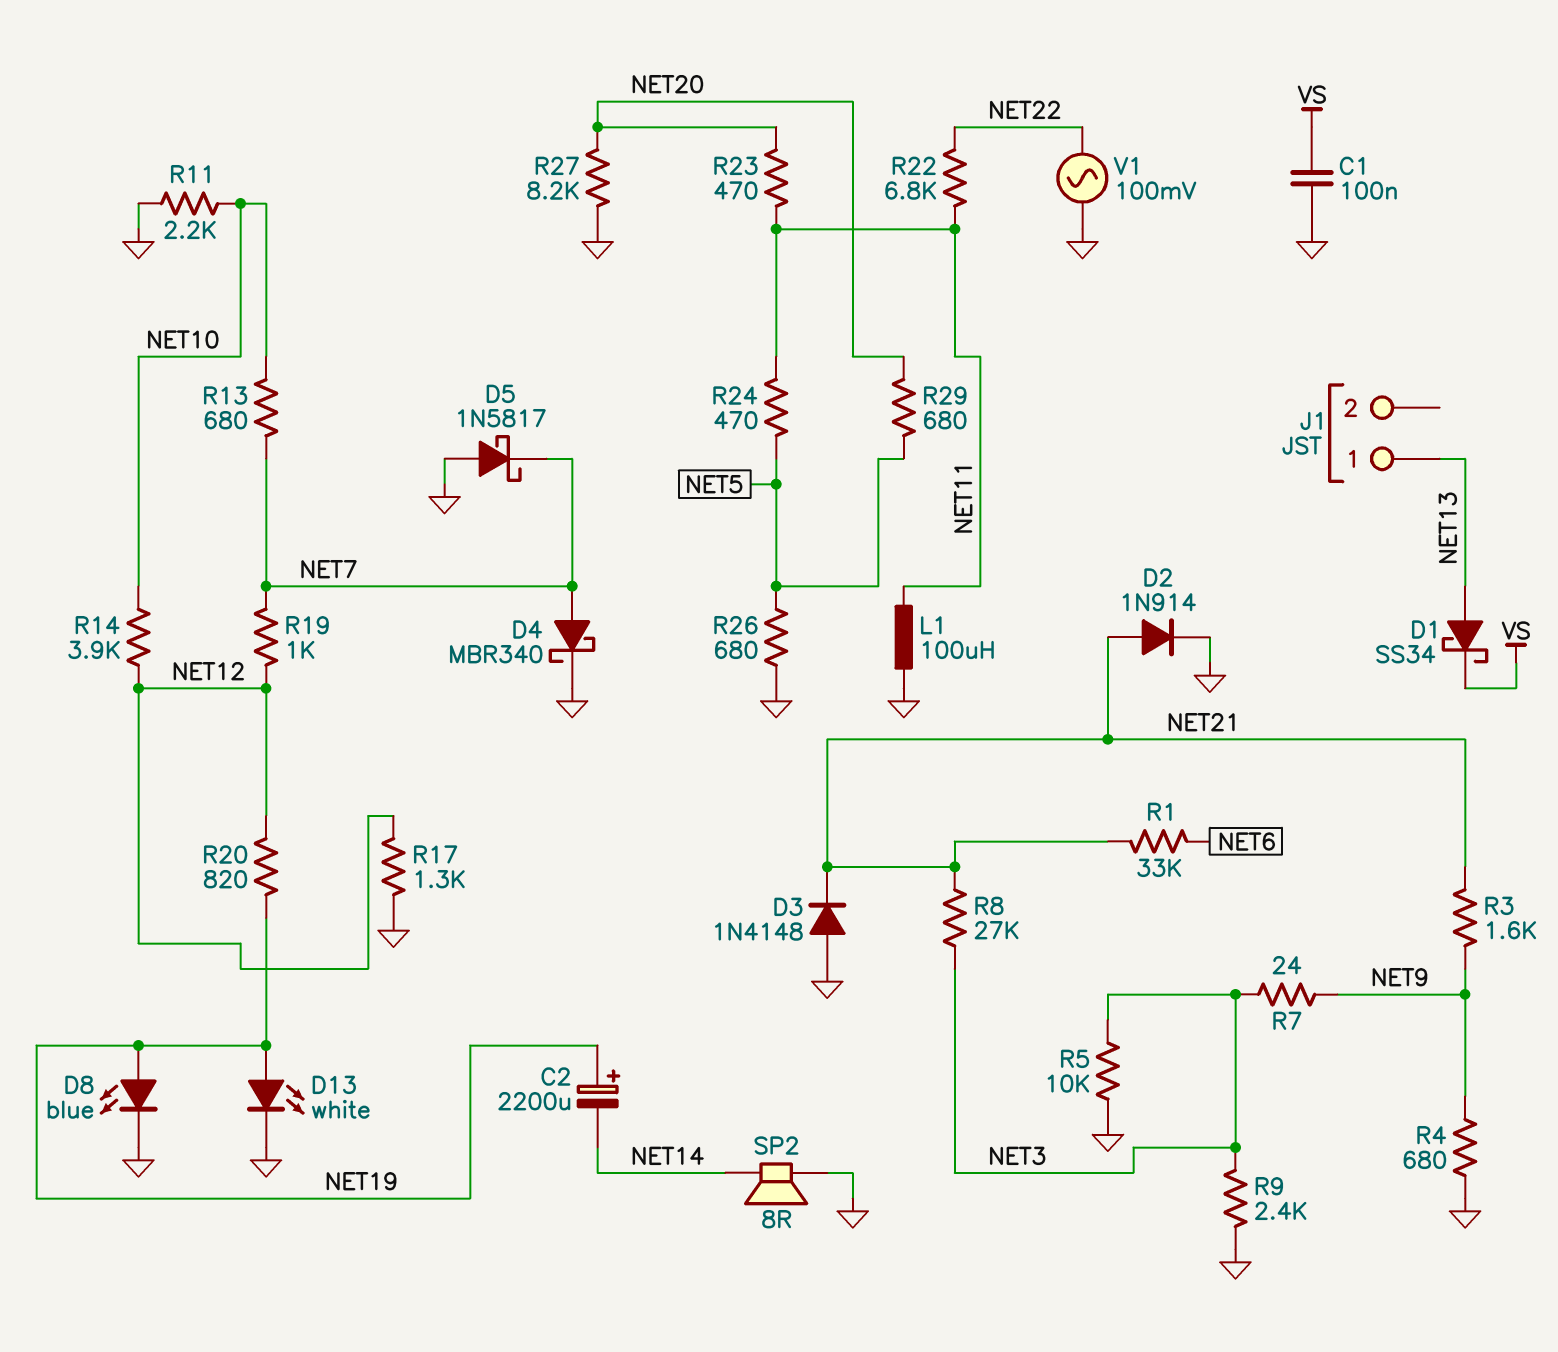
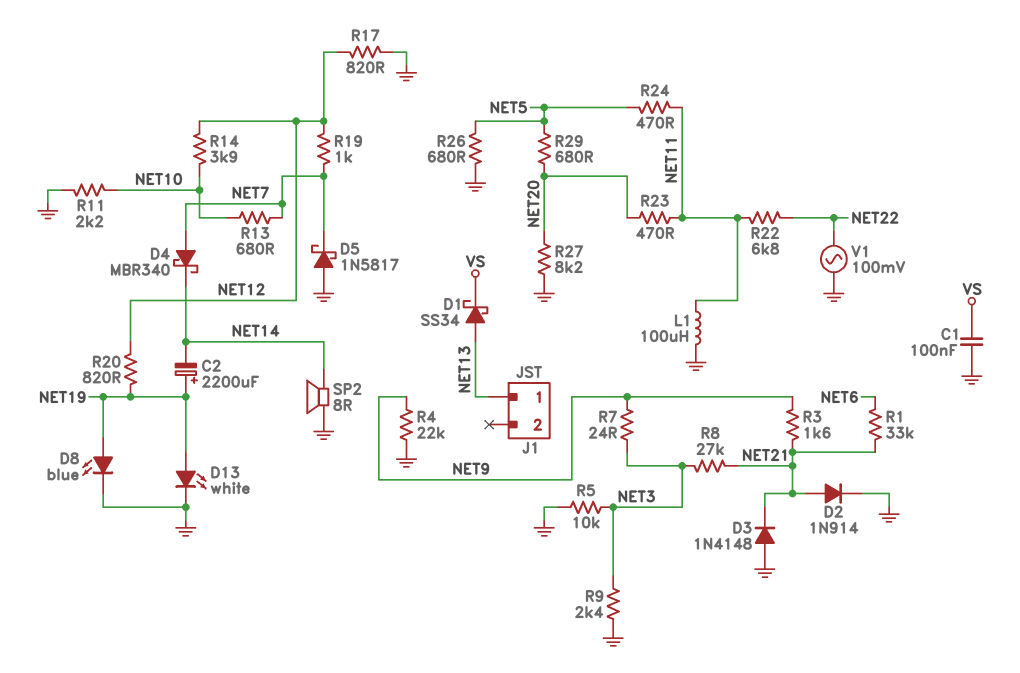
D4: schottky MBR340 (A NET7, K GND) -> schottky MBR340 (A NET7, K NET14)
R4: 680 (GND, NET9) -> 22k (GND, NET9)
R17: 1.3k (GND, NET12) -> 820 (GND, NET12)

